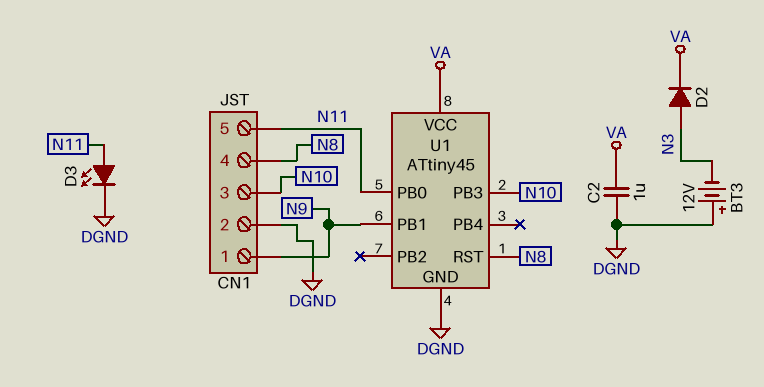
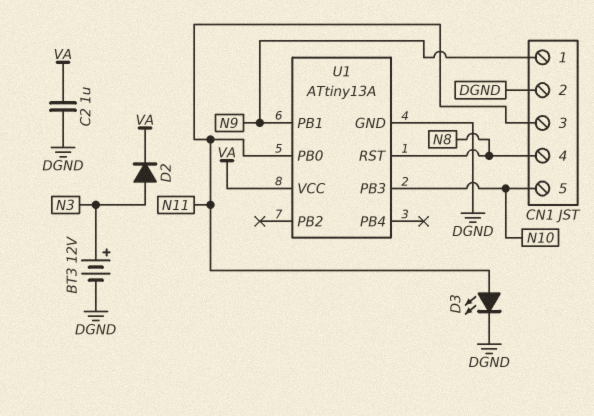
BT3: 12V (plus DGND, minus N3) -> 12V (plus N3, minus DGND)
CN1 pin 3: N10 -> N11
CN1 pin 5: N11 -> N10
U1: ATtiny45 -> ATtiny13A

